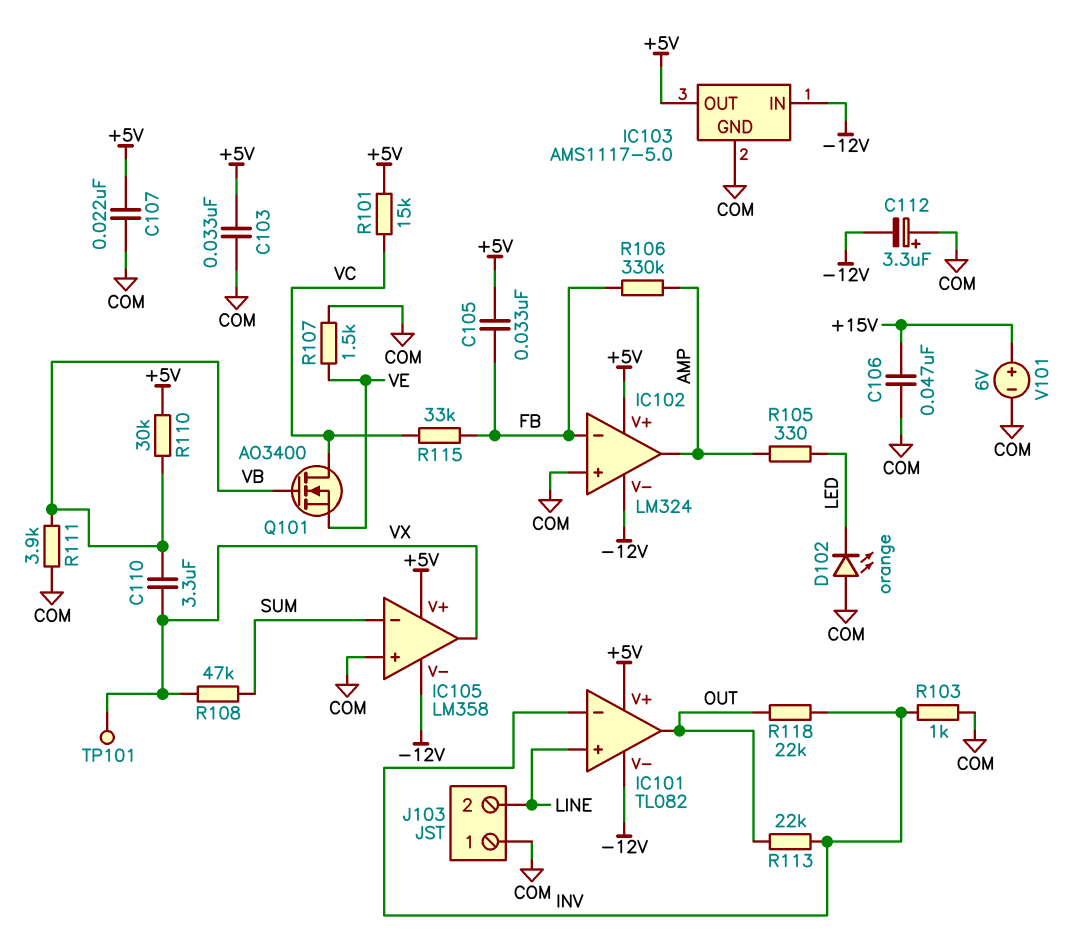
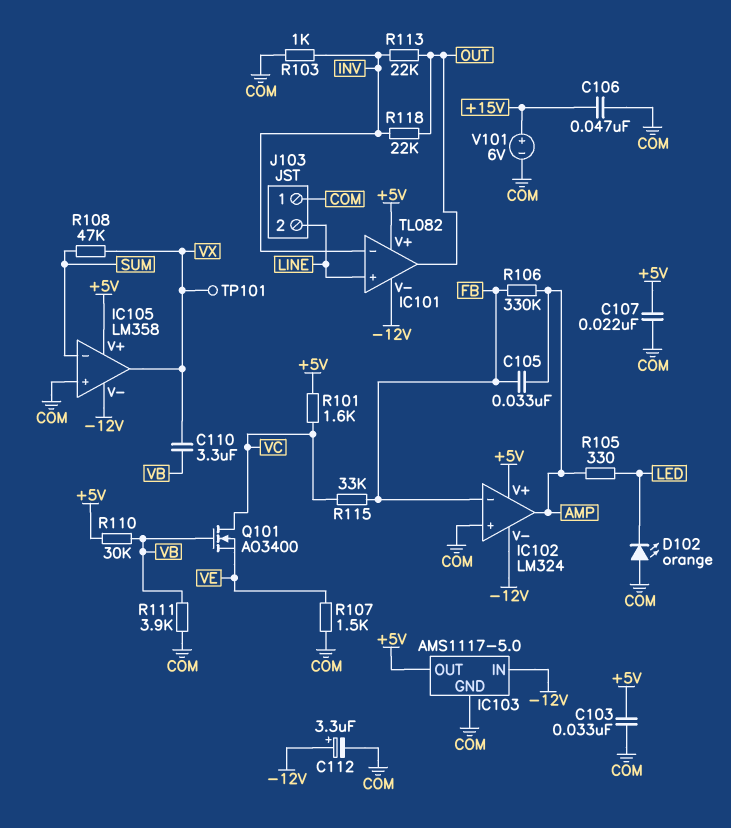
C105: 33nF (+5V, FB) -> 33nF (AMP, FB)
C112: 3.3uF (plus COM, minus -12V) -> 3.3uF (plus -12V, minus COM)
R101: 15k (+5V, VC) -> 1.6k (+5V, VC)

